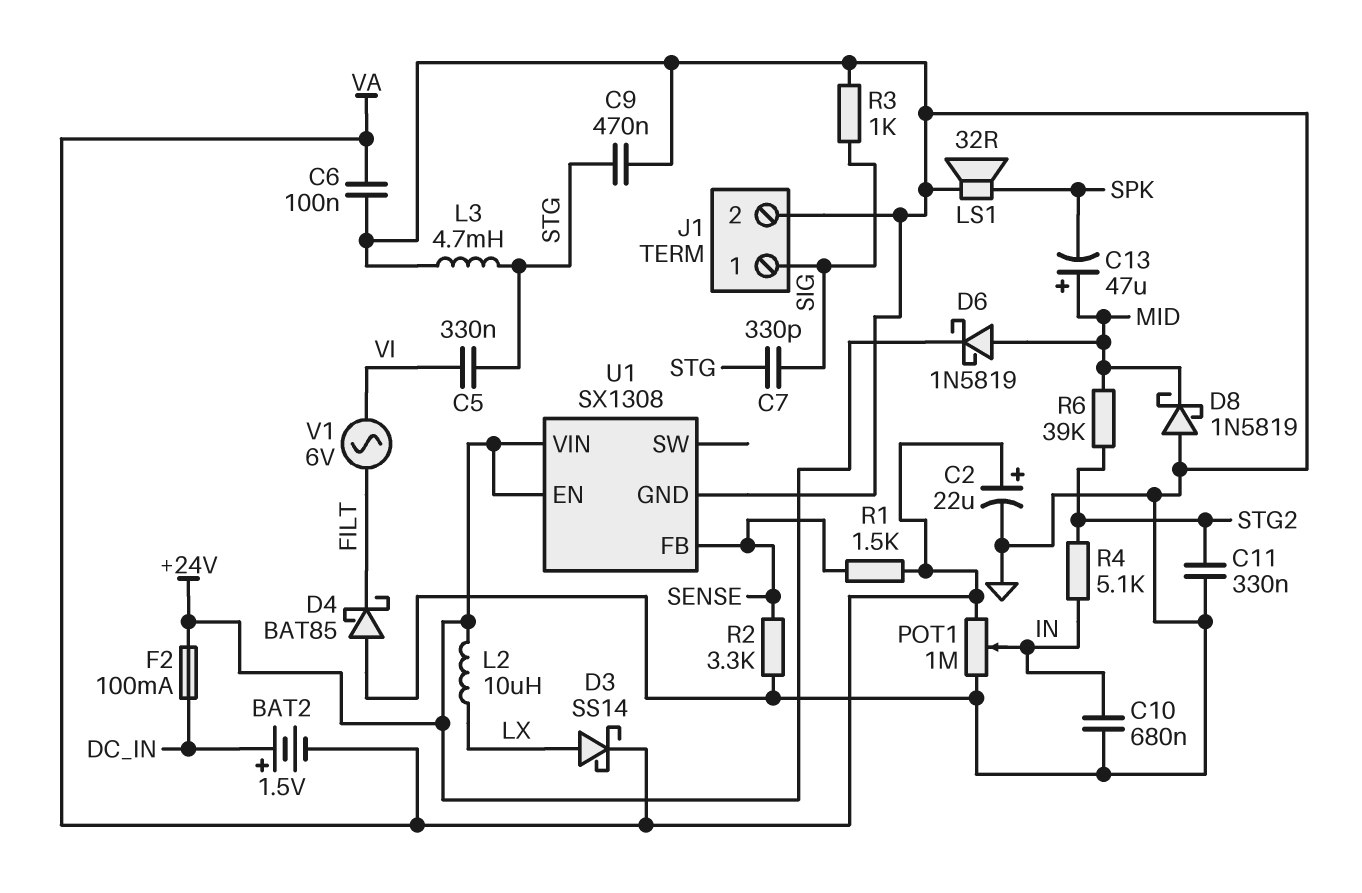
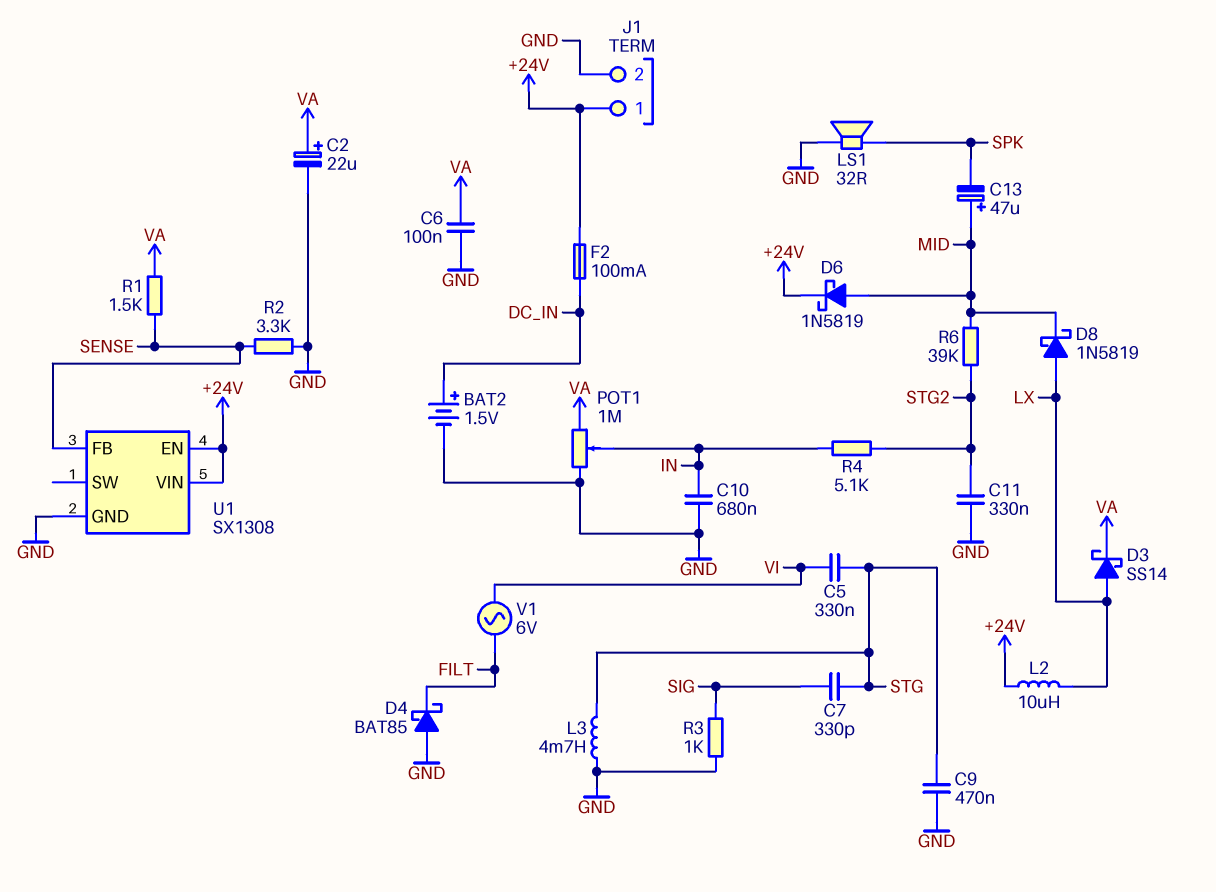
BAT2: 1.5V (plus DC_IN, minus VA) -> 1.5V (plus DC_IN, minus GND)
D8: schottky 1N5819 (A GND, K MID) -> schottky 1N5819 (A LX, K MID)
J1 pin 1: SIG -> +24V

